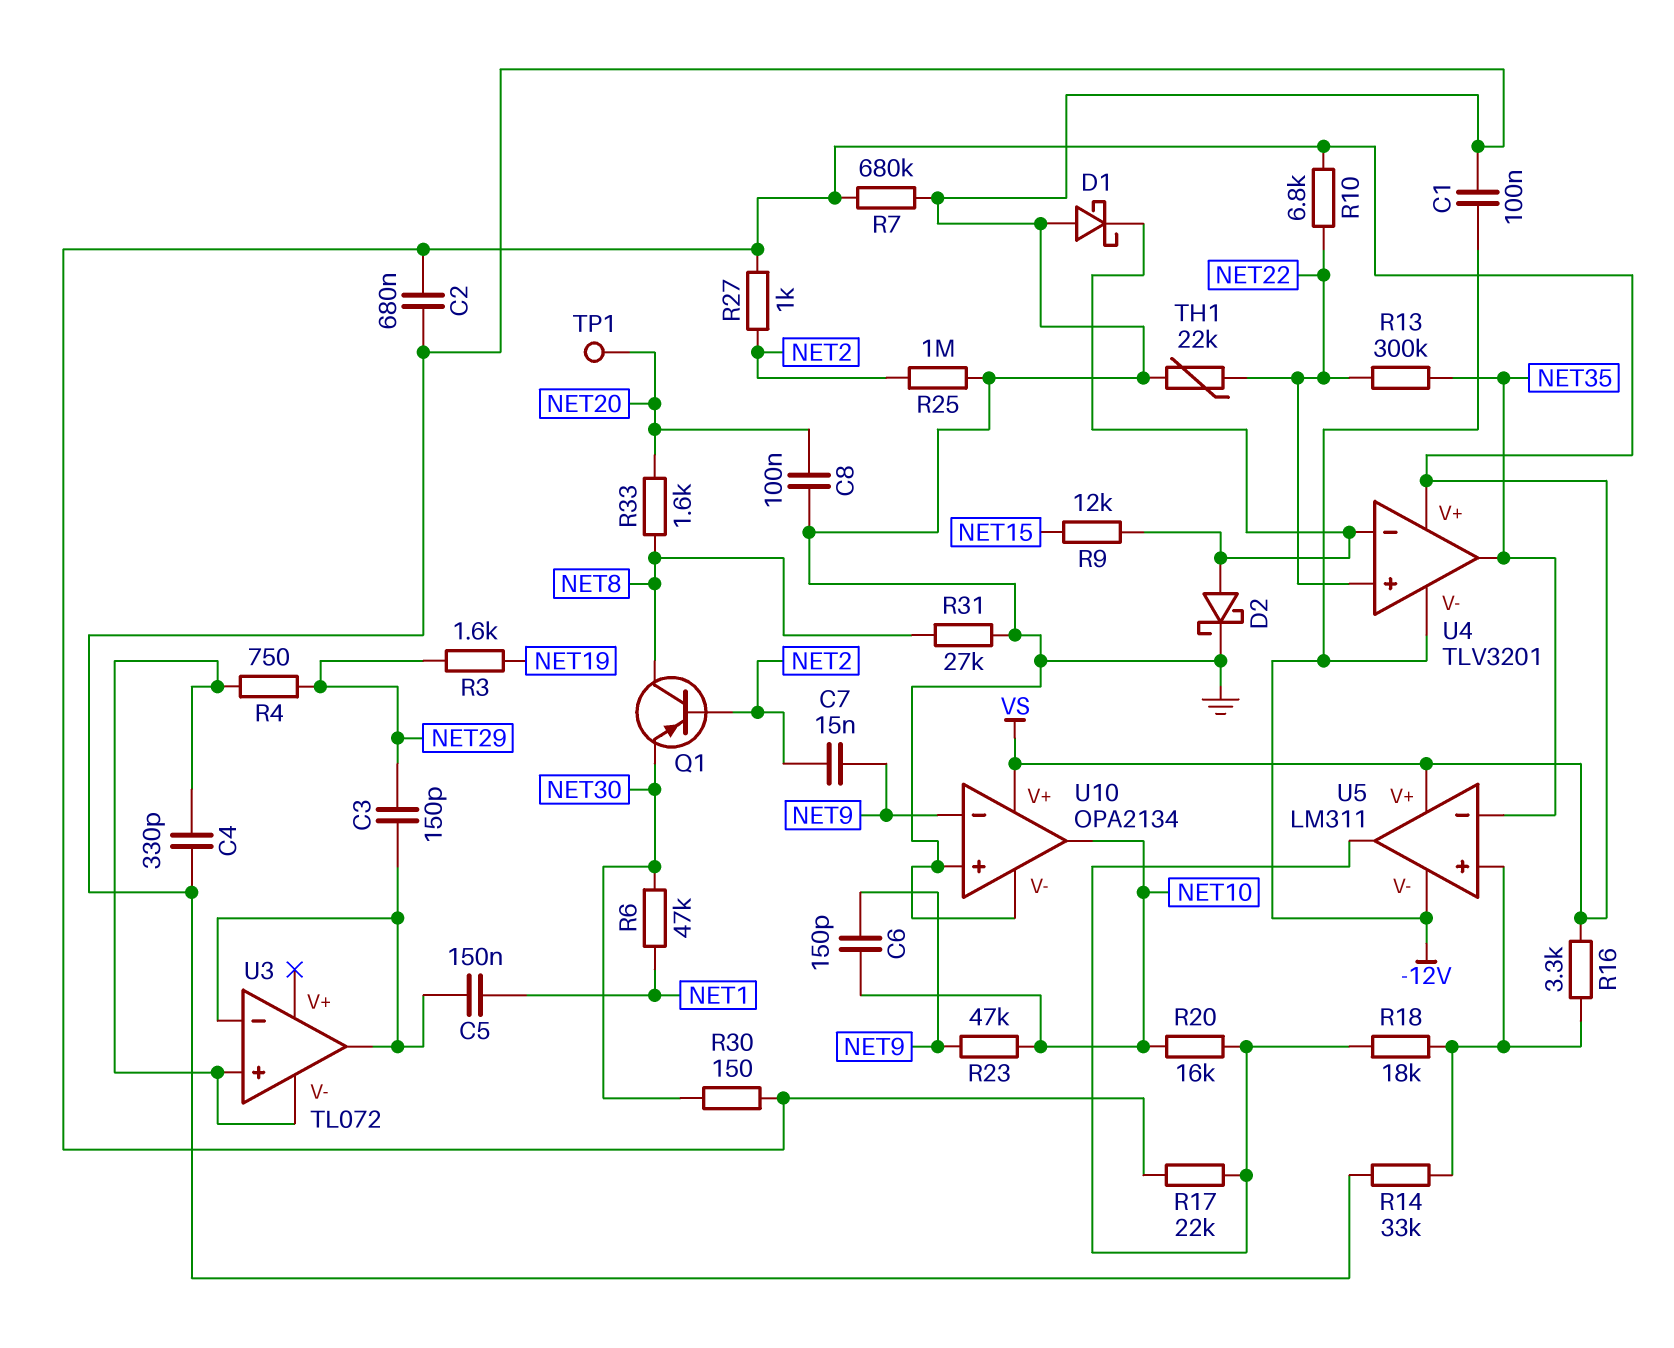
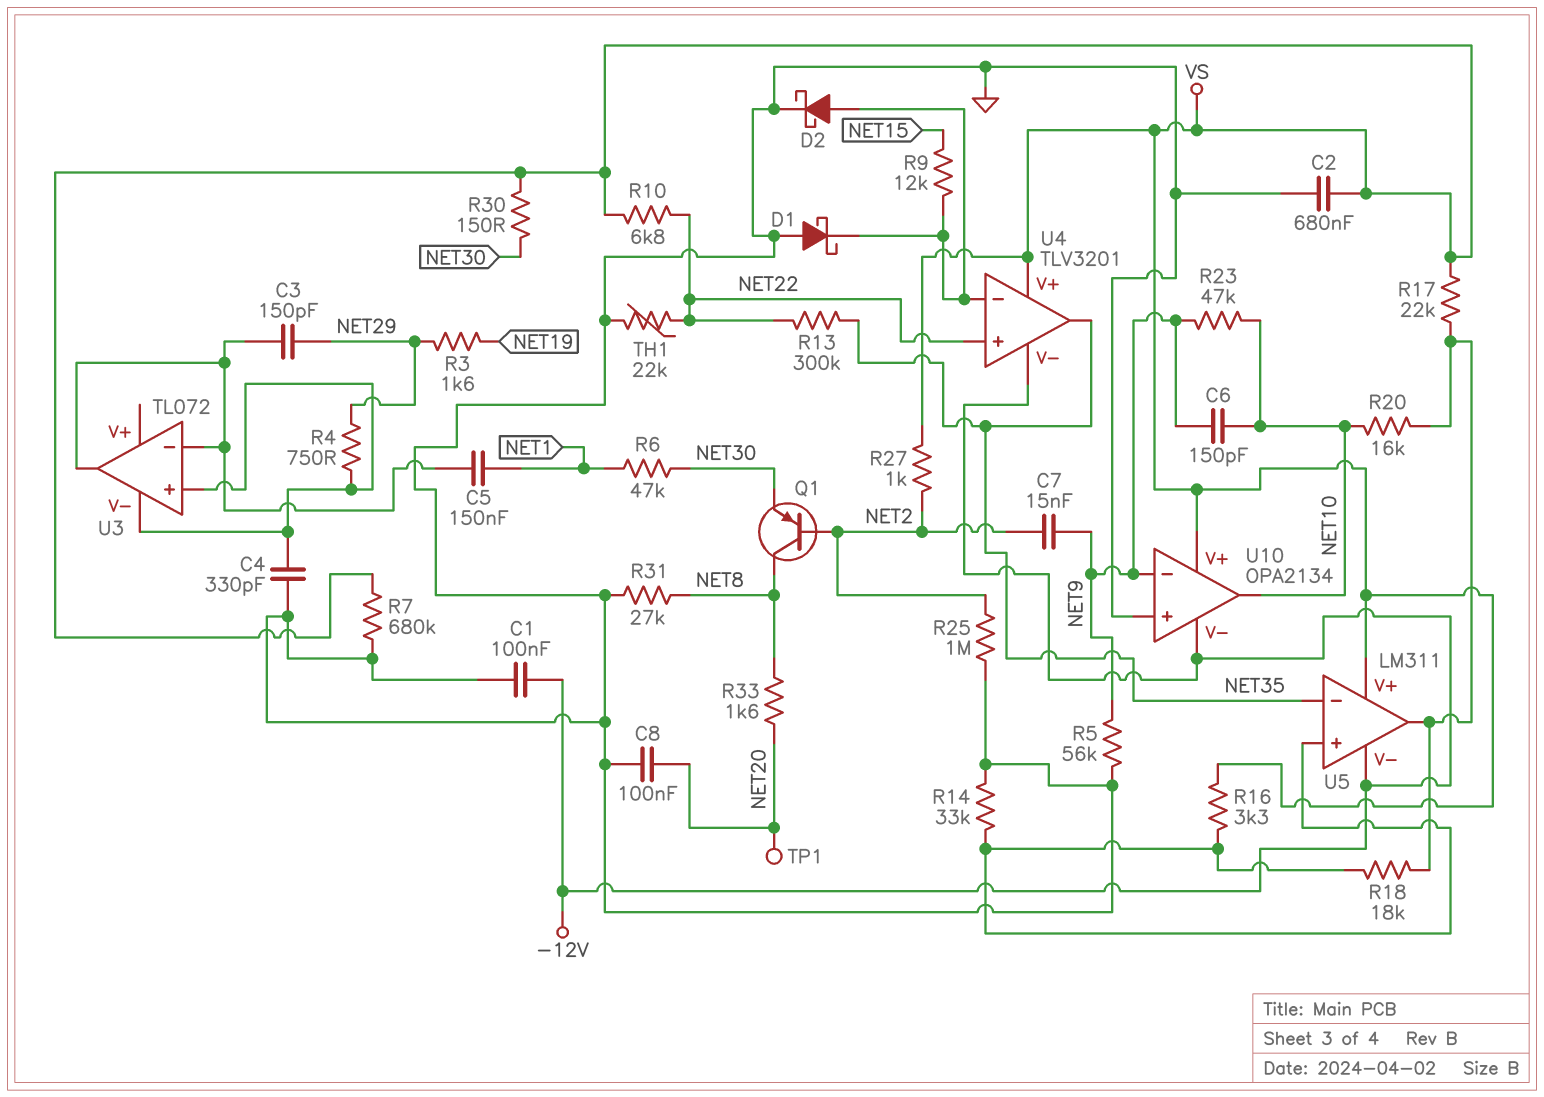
R5: none -> 56k (GND, NET9)
U10 pin V-: GND -> -12V

